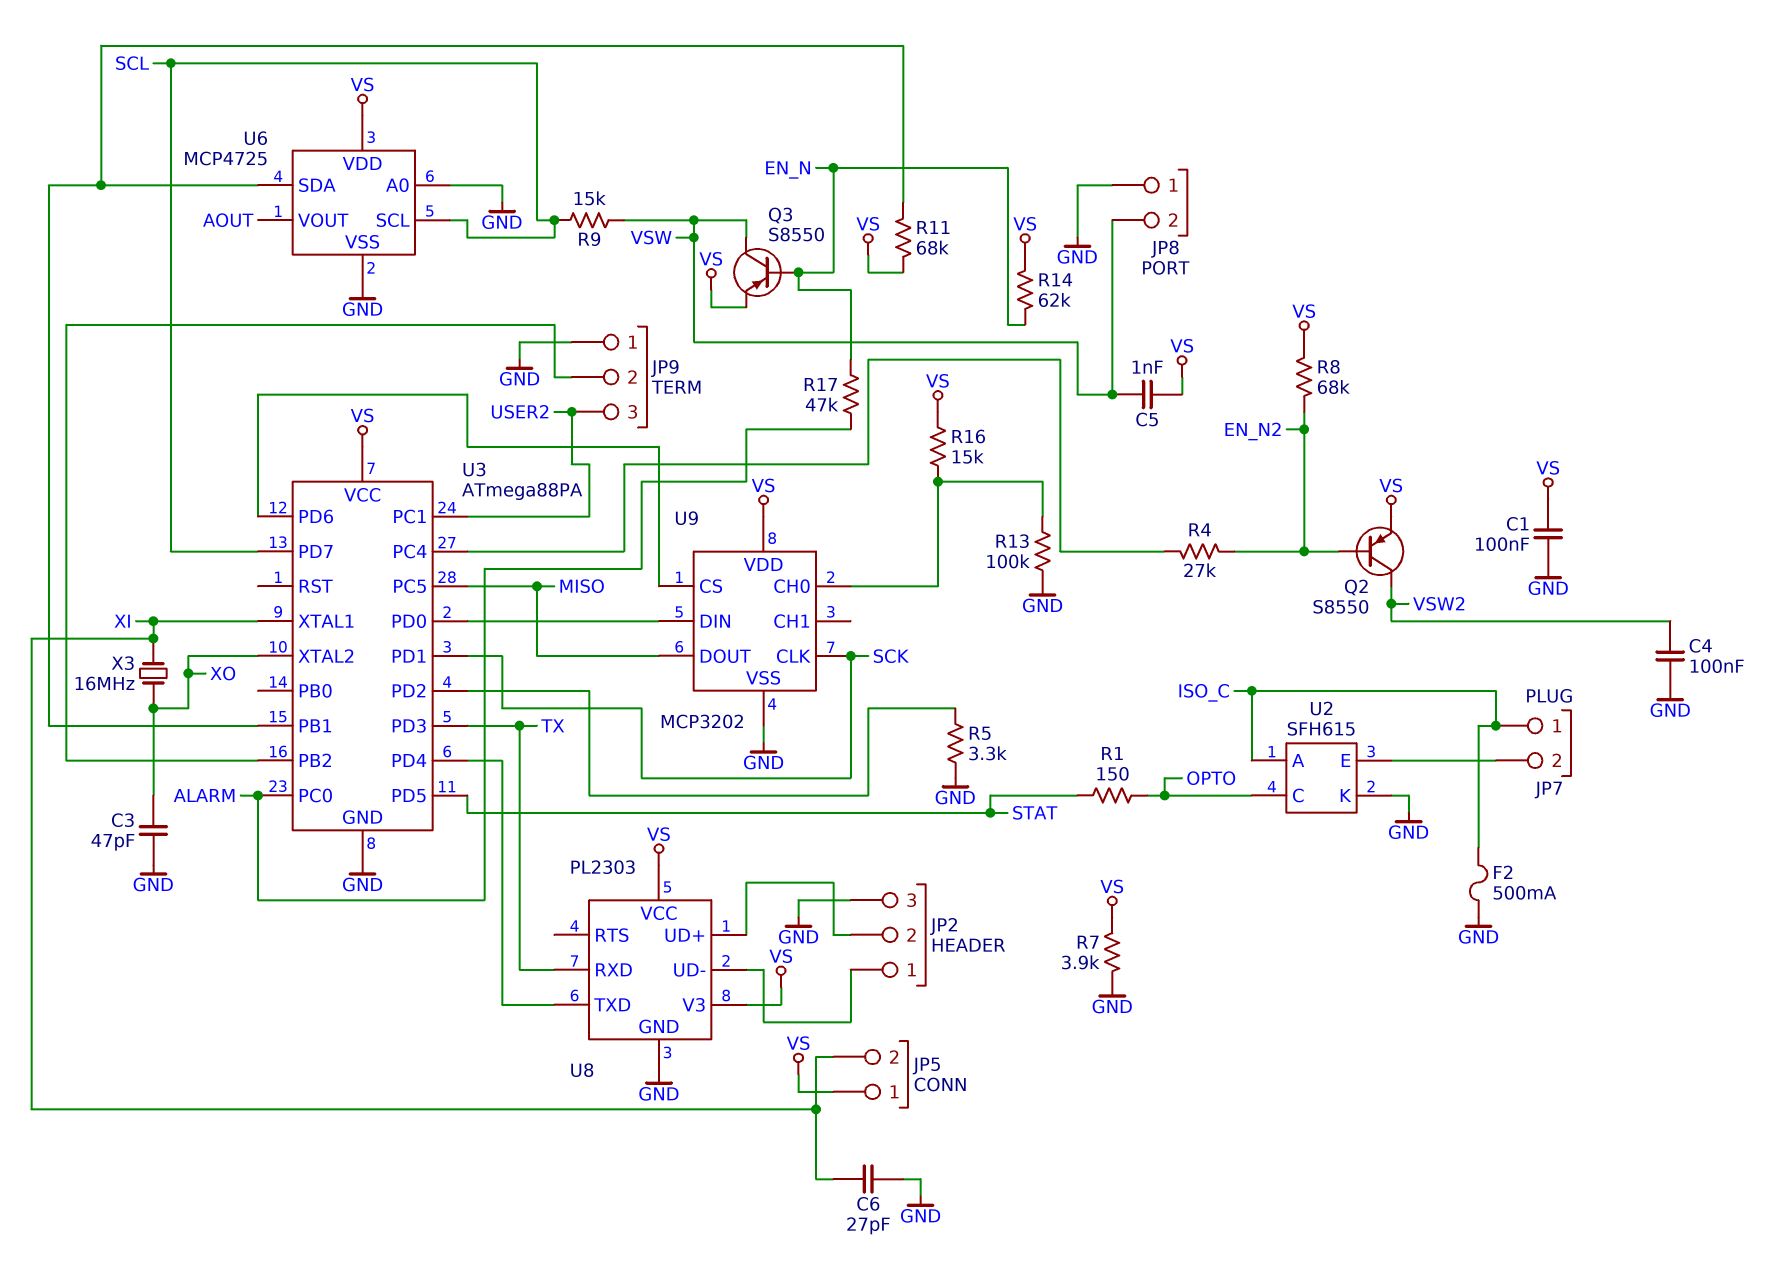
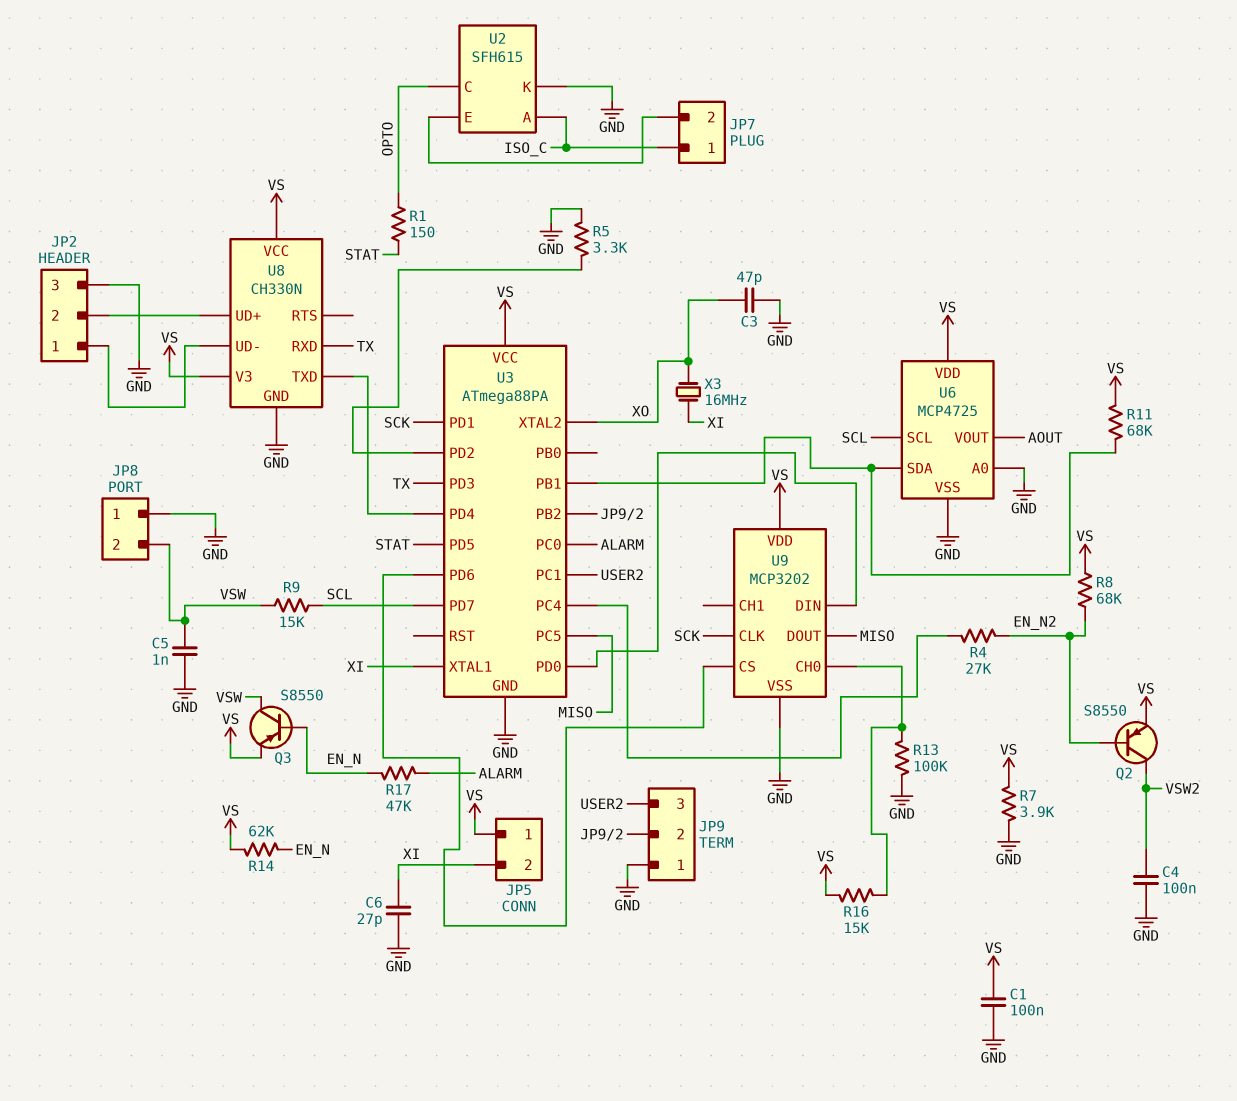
C5: 1nF (VS, VSW) -> 1nF (GND, VSW)
F2: 500mA (GND, ISO_C) -> none
U8: PL2303 -> CH330N

